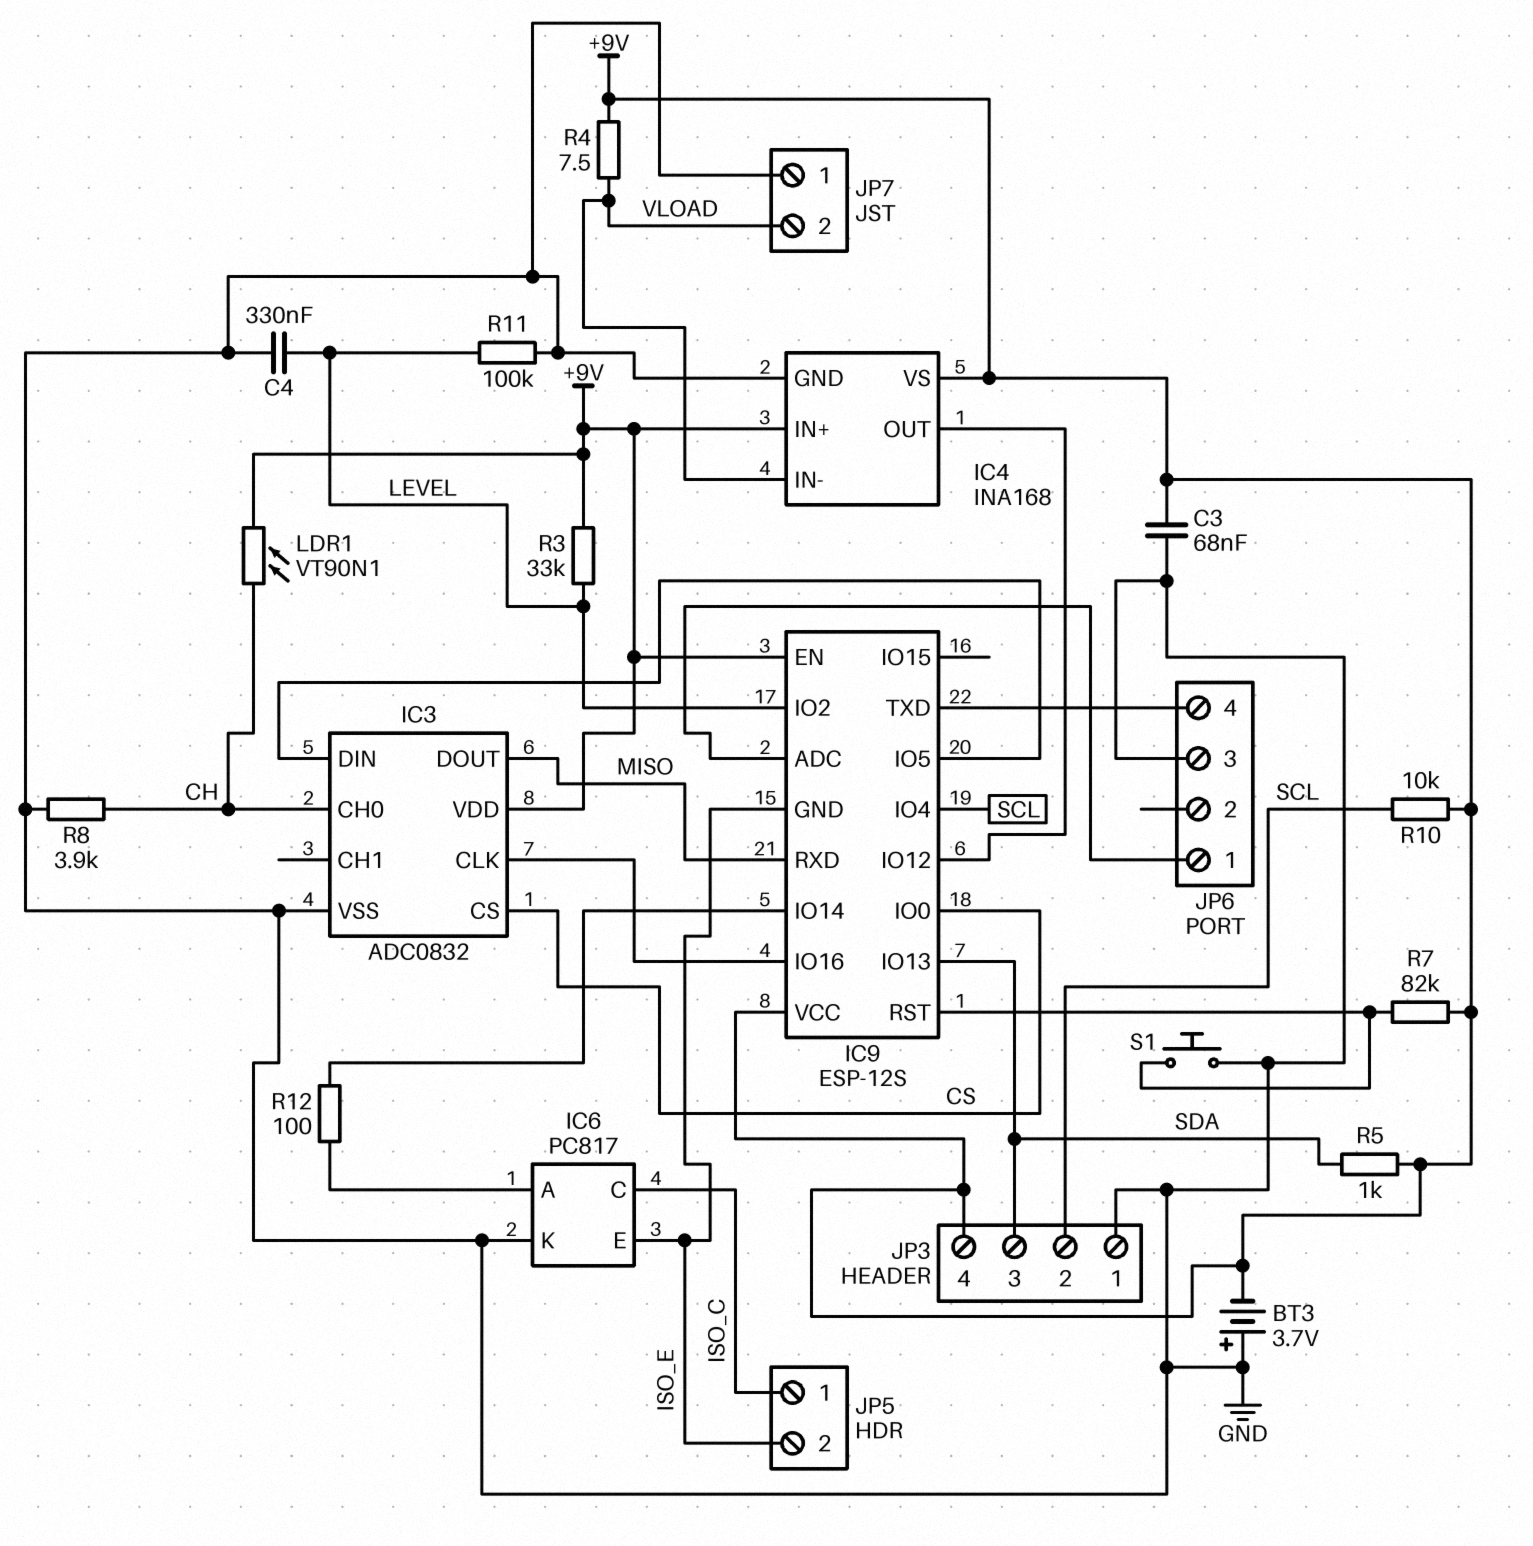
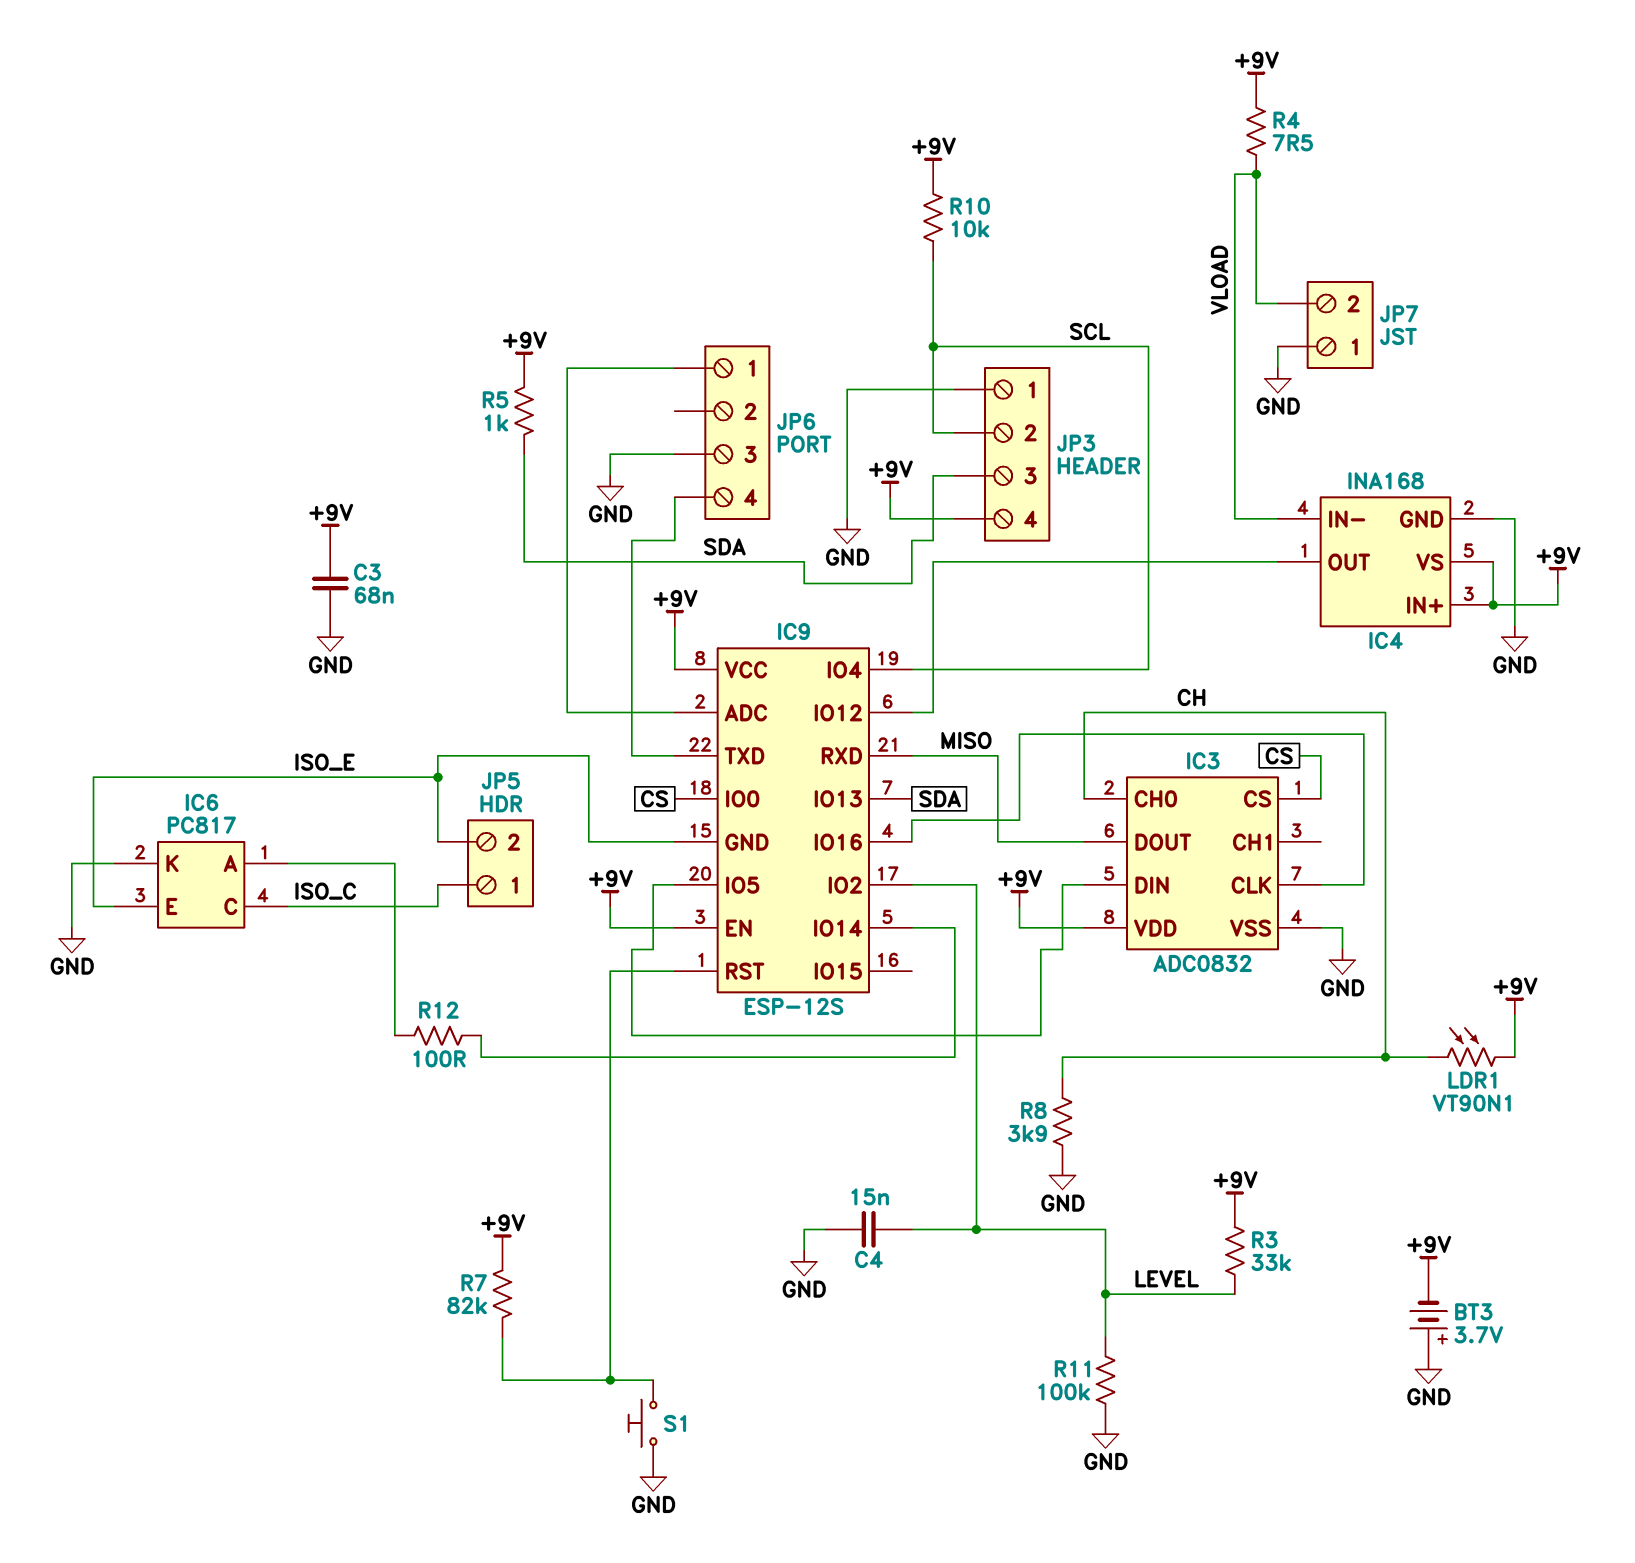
C4: 330nF (GND, LEVEL) -> 15nF (GND, LEVEL)

